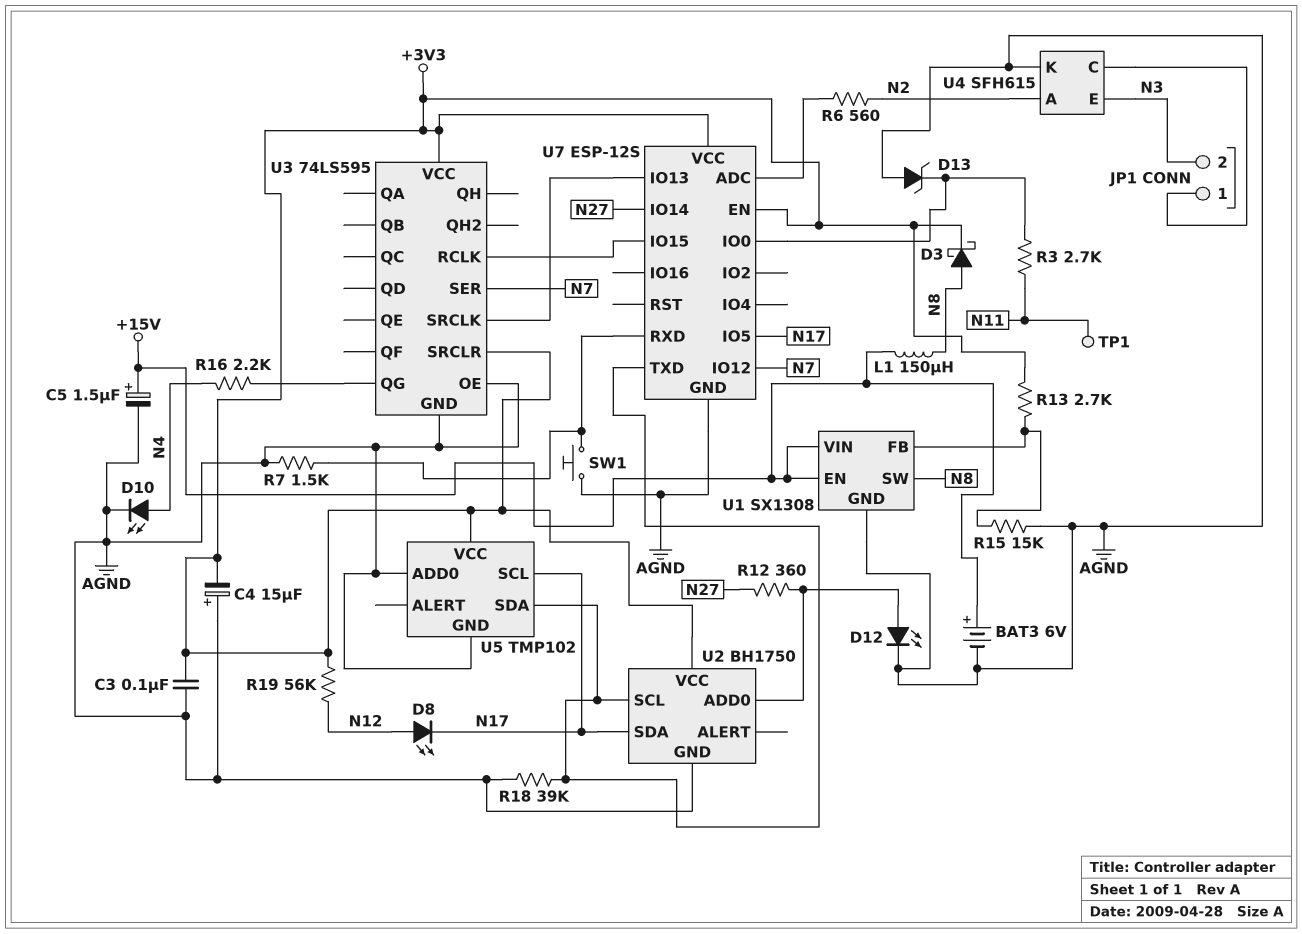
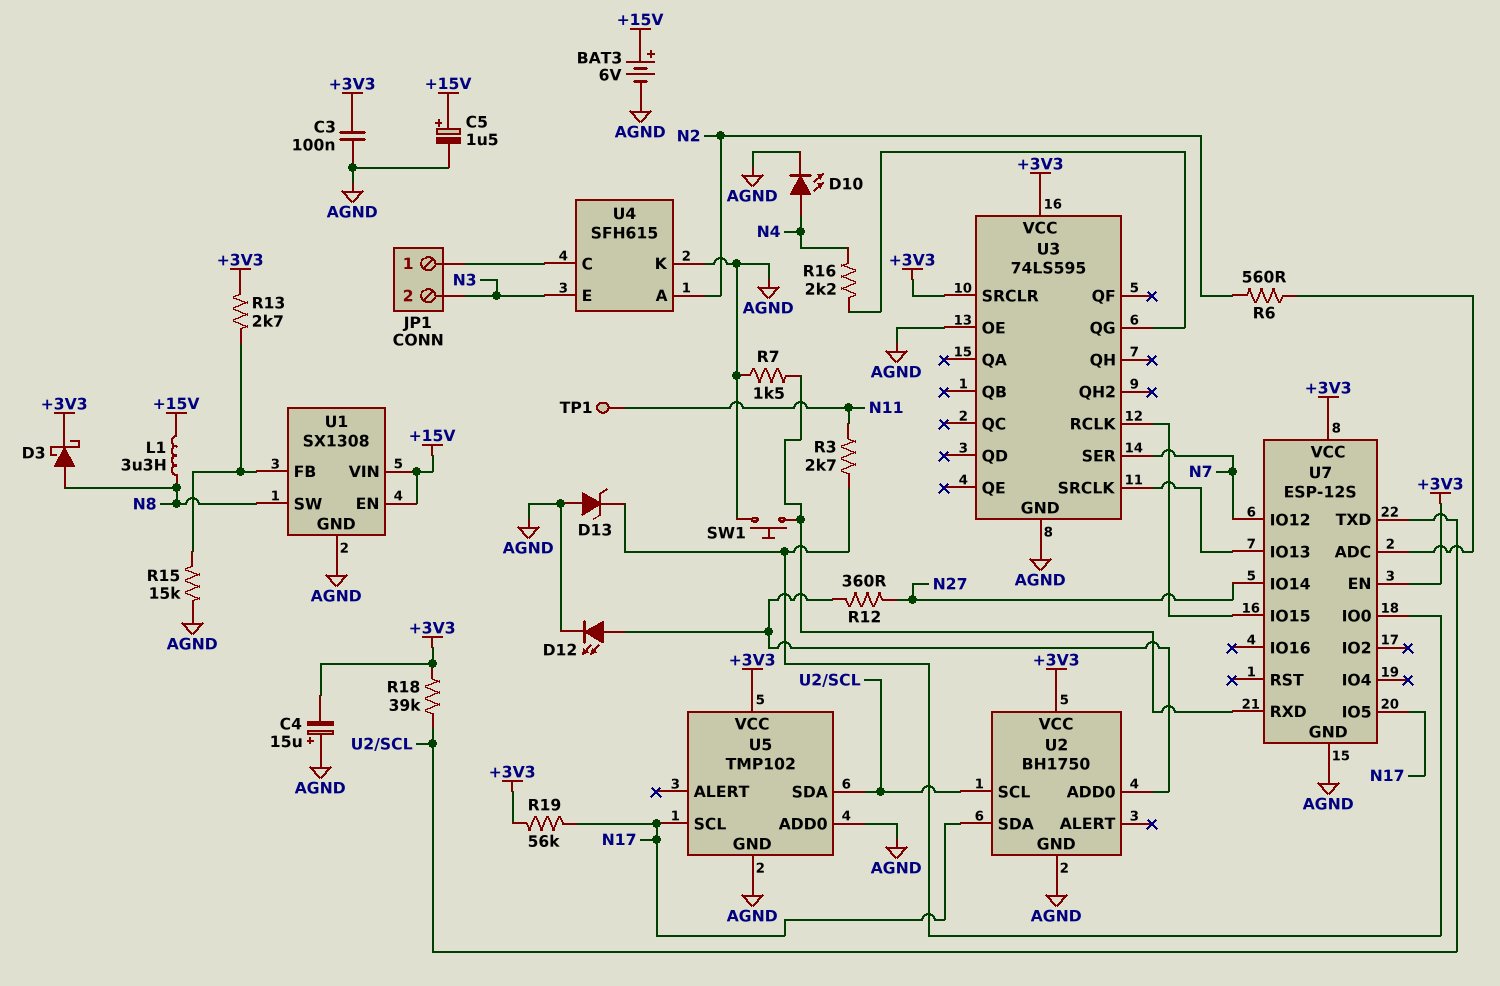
D8: LED (A N12, K N17) -> none
L1: 150uH (+15V, N8) -> 3.3uH (+15V, N8)
R18: 39k (AGND, U2/SCL) -> 39k (+3V3, U2/SCL)
R19: 56k (+3V3, N12) -> 56k (+3V3, N17)

